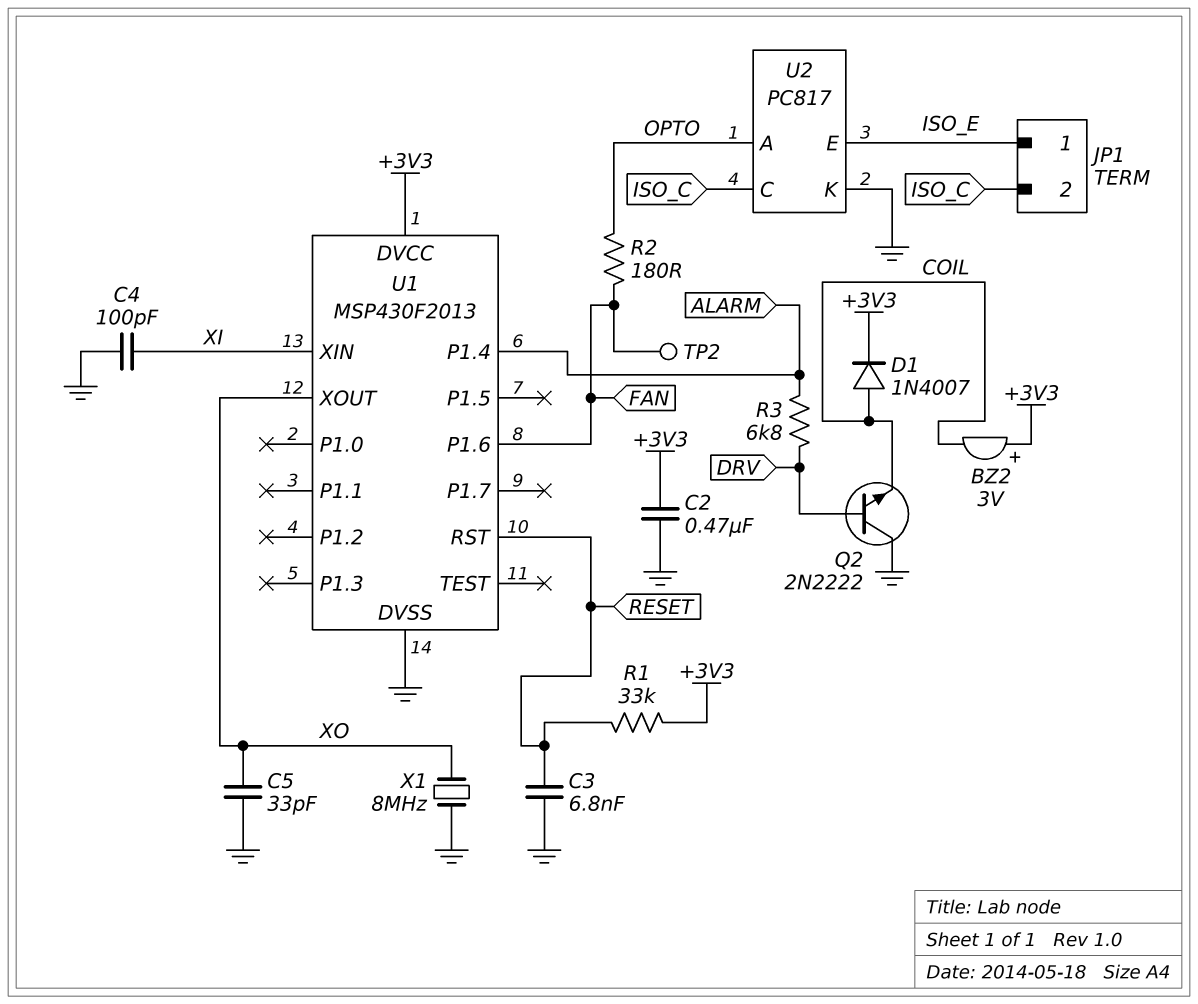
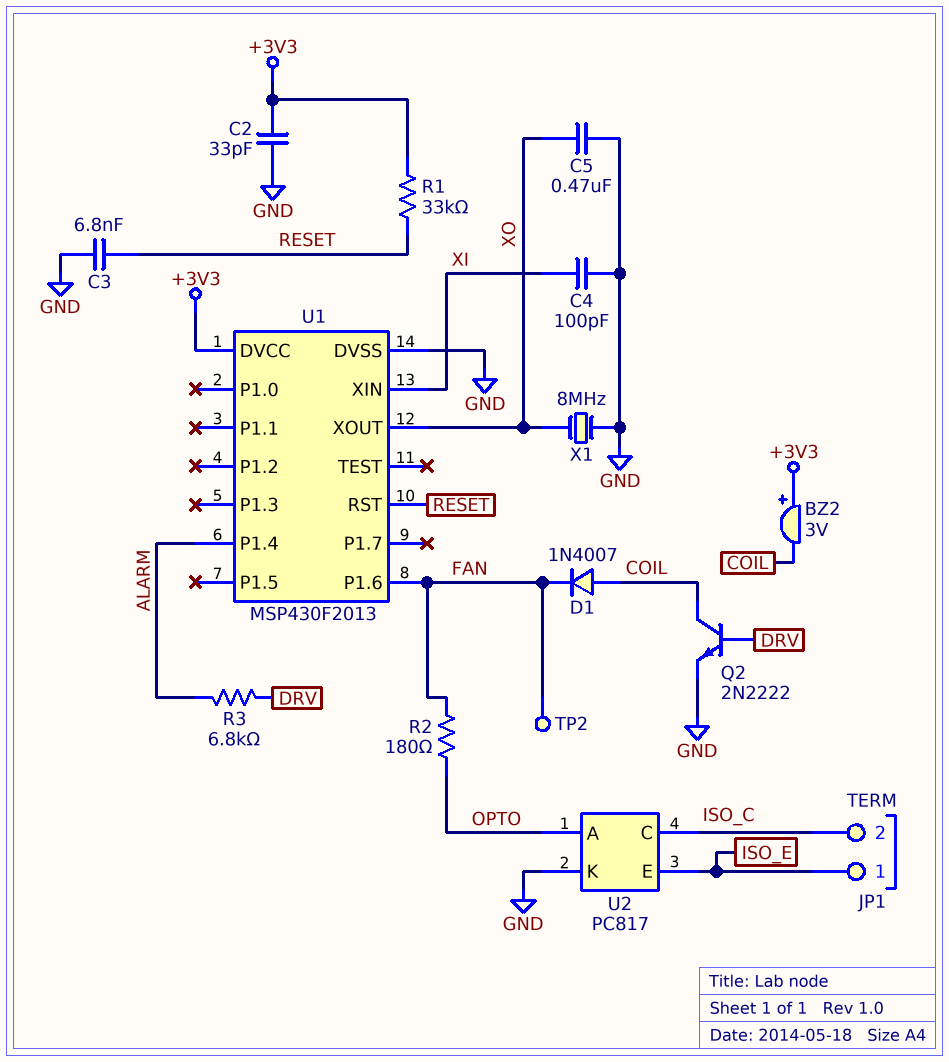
C2: 470nF (+3V3, GND) -> 33pF (+3V3, GND)
C5: 33pF (GND, XO) -> 470nF (GND, XO)
D1: diode 1N4007 (A COIL, K +3V3) -> diode 1N4007 (A COIL, K FAN)
Q2: NPN 2N2222 (B DRV, C GND, E COIL) -> NPN 2N2222 (B DRV, C COIL, E GND)

